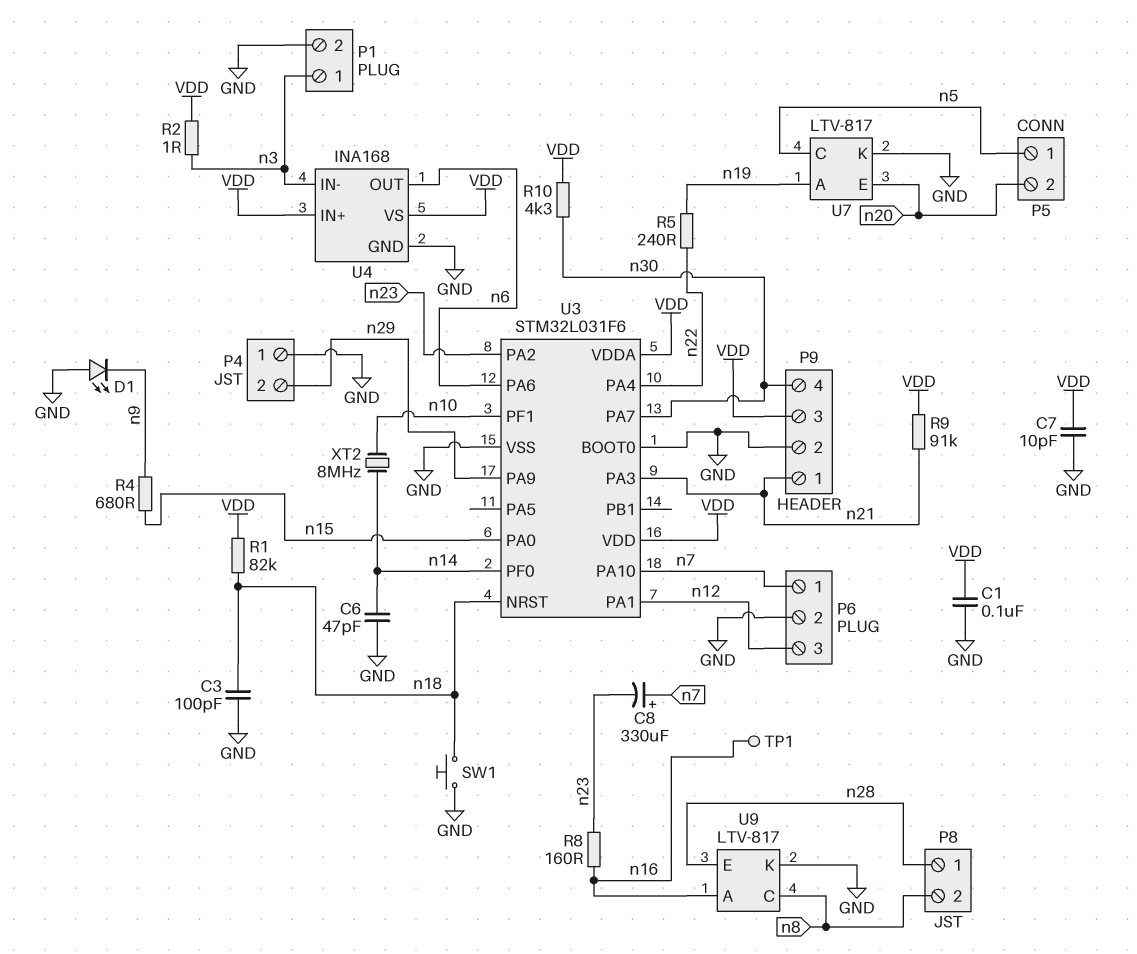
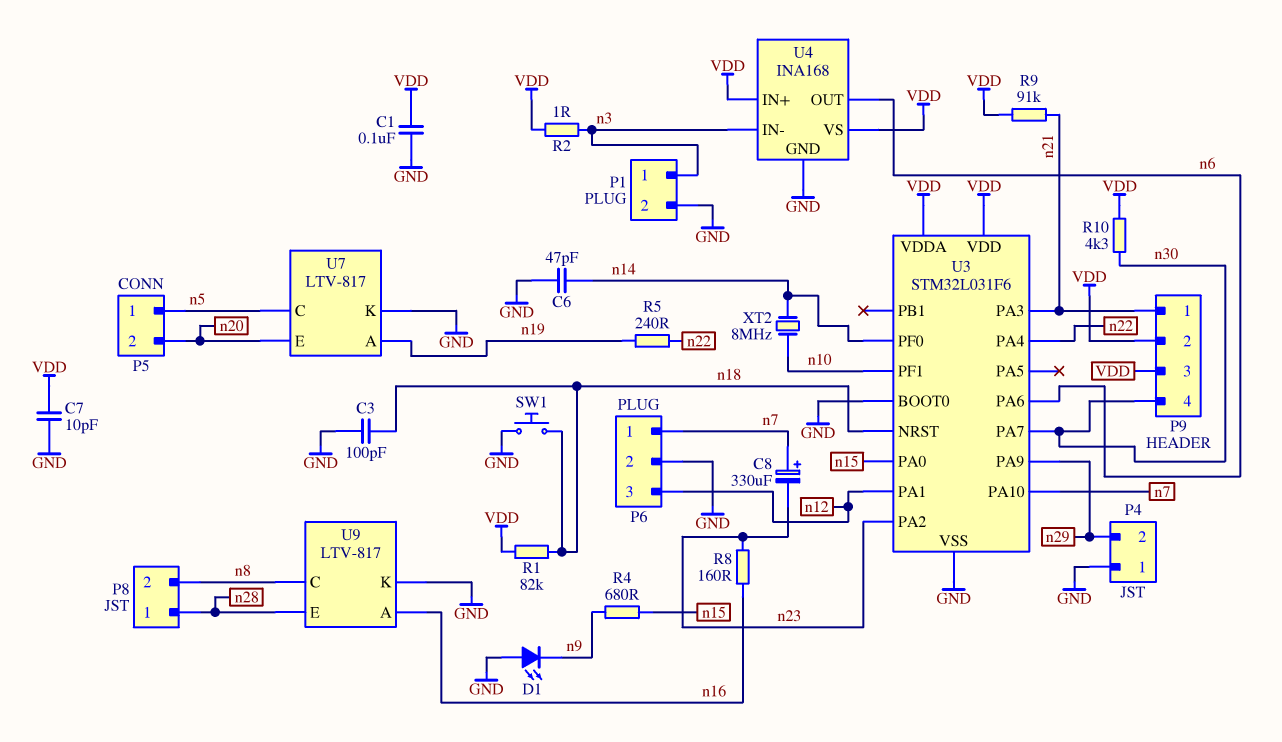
P9 pin 2: GND -> VDD
TP1: test point (n16) -> none

